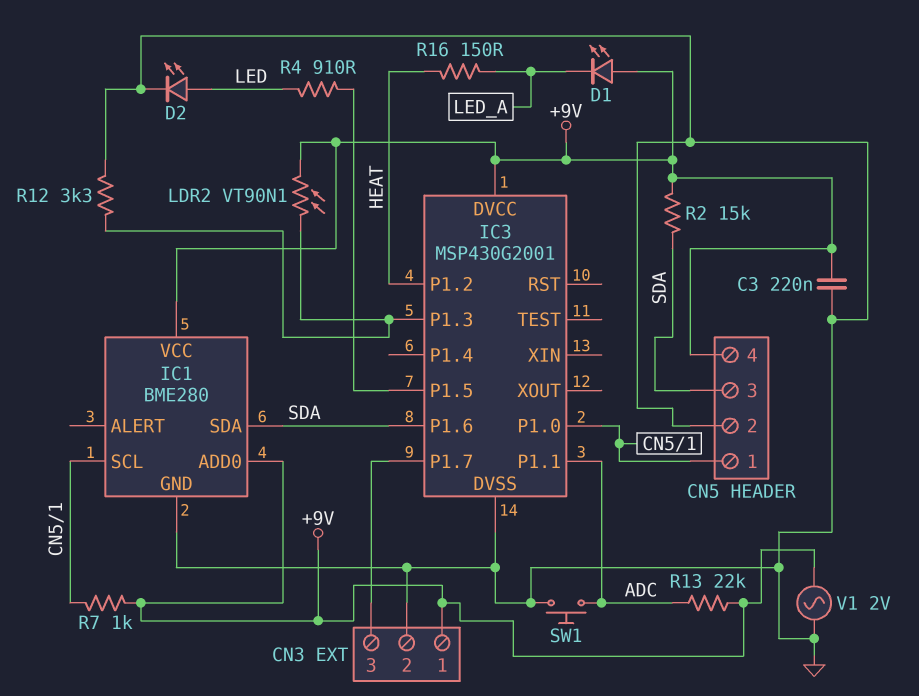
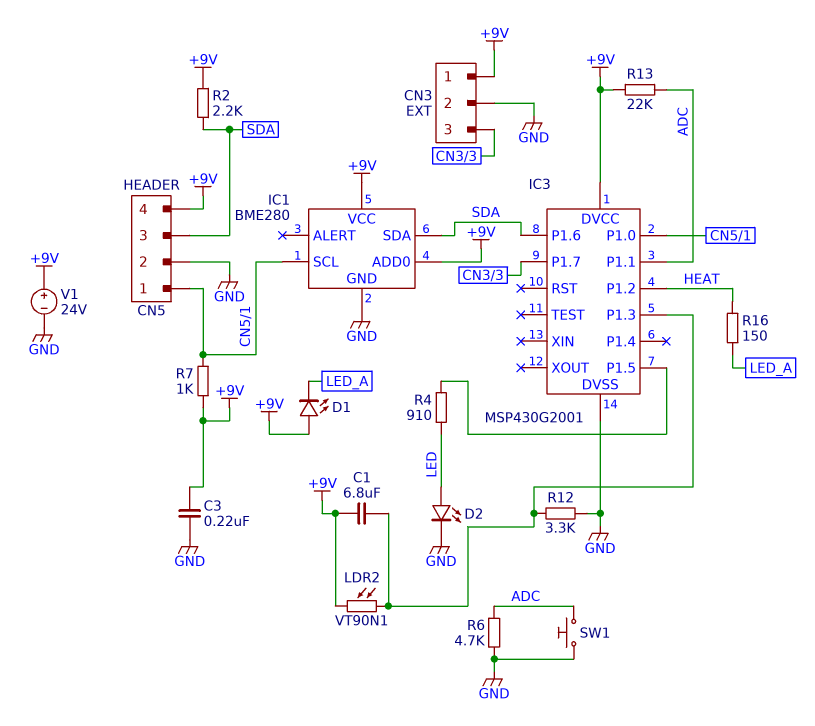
C1: none -> 6.8uF (+9V, IC3/P1.3)
R2: 15k (+9V, SDA) -> 2.2k (+9V, SDA)
R6: none -> 4.7k (ADC, GND)
V1: AC 2V (+9V, GND) -> 24V (plus +9V, minus GND)

